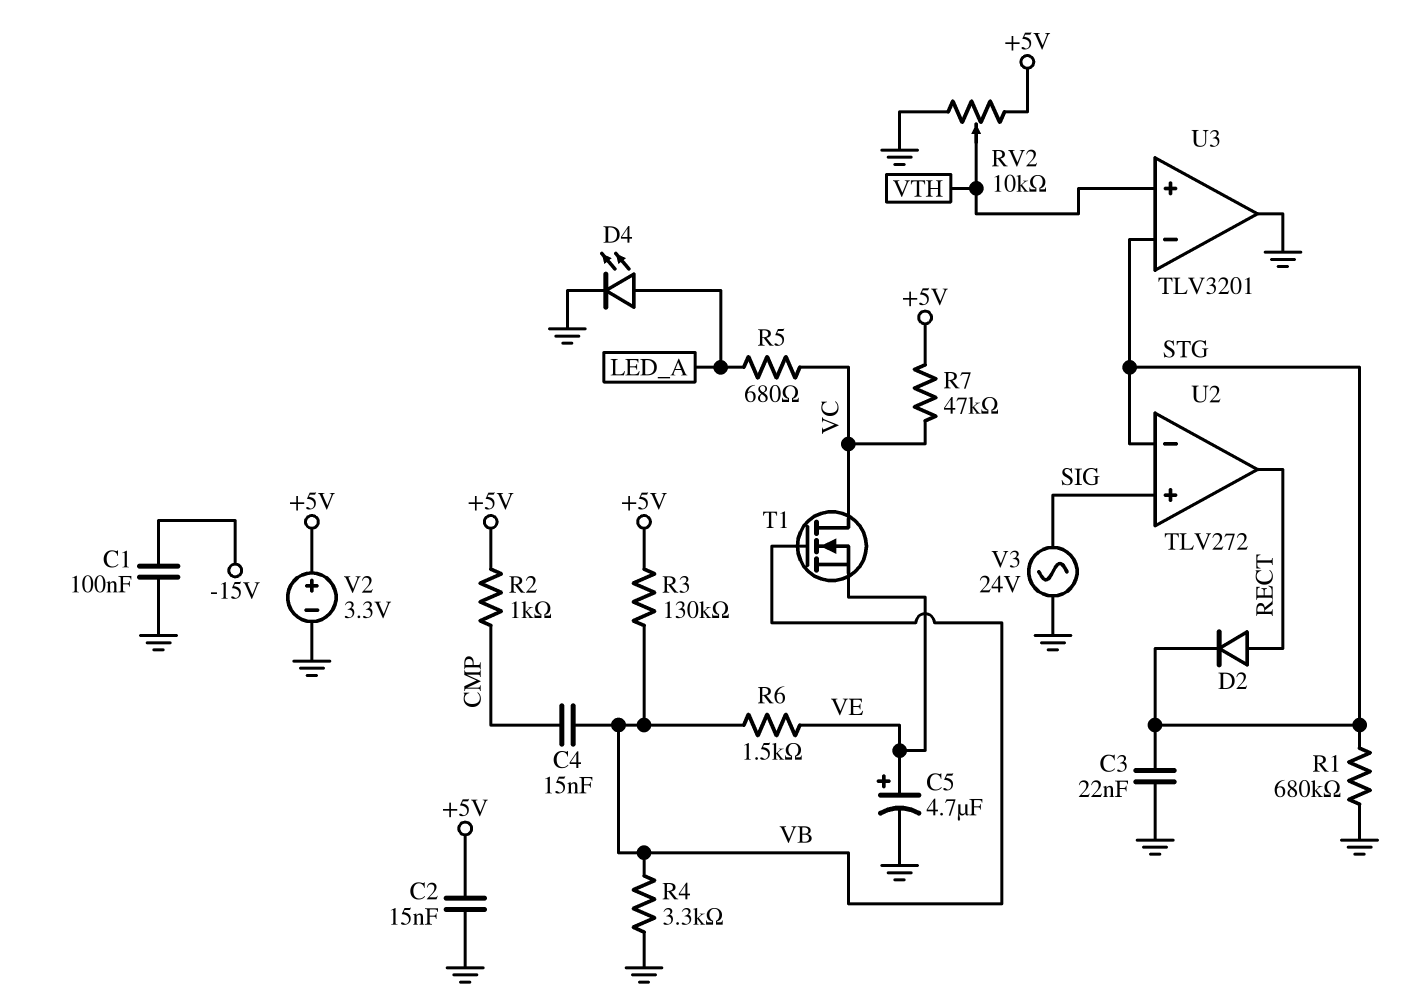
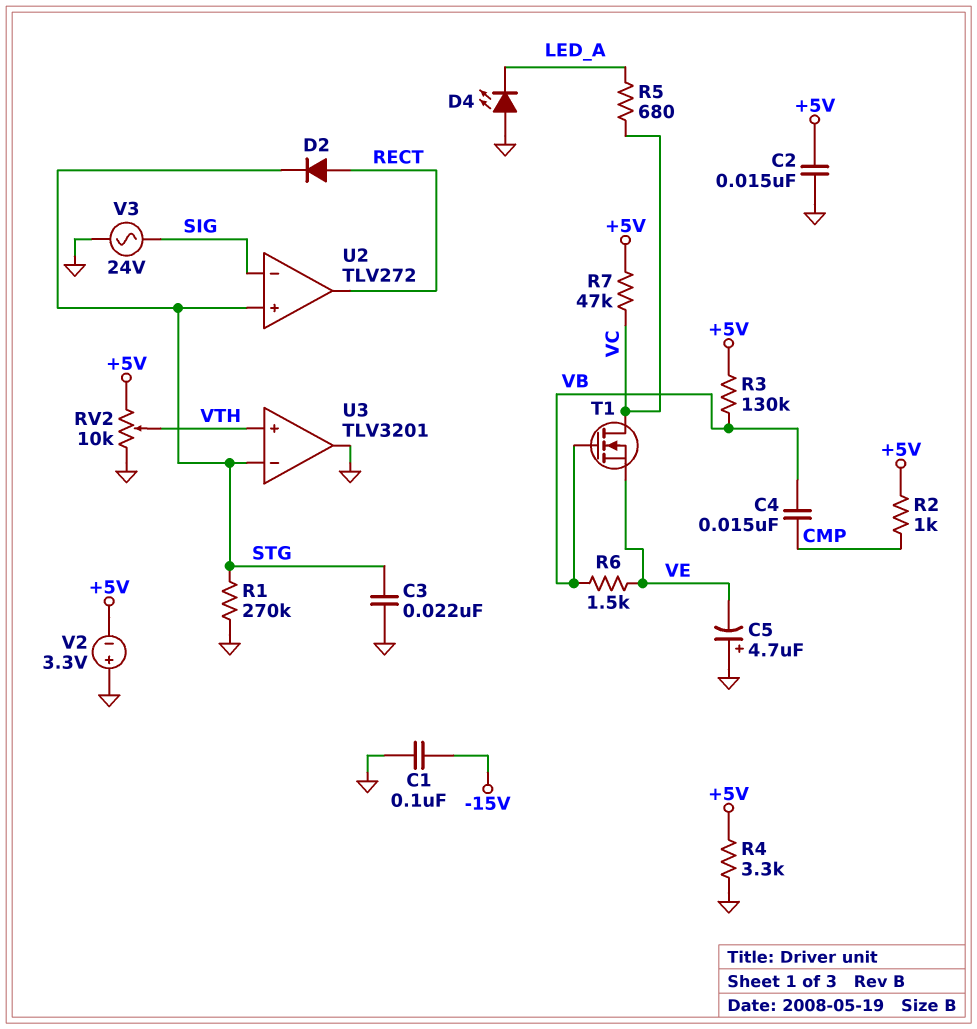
C5: 4.7uF (plus VE, minus GND) -> 4.7uF (plus GND, minus VE)
D4: LED (A LED_A, K GND) -> LED (A GND, K LED_A)
R1: 680k (GND, STG) -> 270k (GND, STG)
R4: 3.3k (GND, VB) -> 3.3k (+5V, GND)
U2 pin in+: SIG -> STG
U2 pin in-: STG -> SIG
V2: 3.3V (plus +5V, minus GND) -> 3.3V (plus GND, minus +5V)

